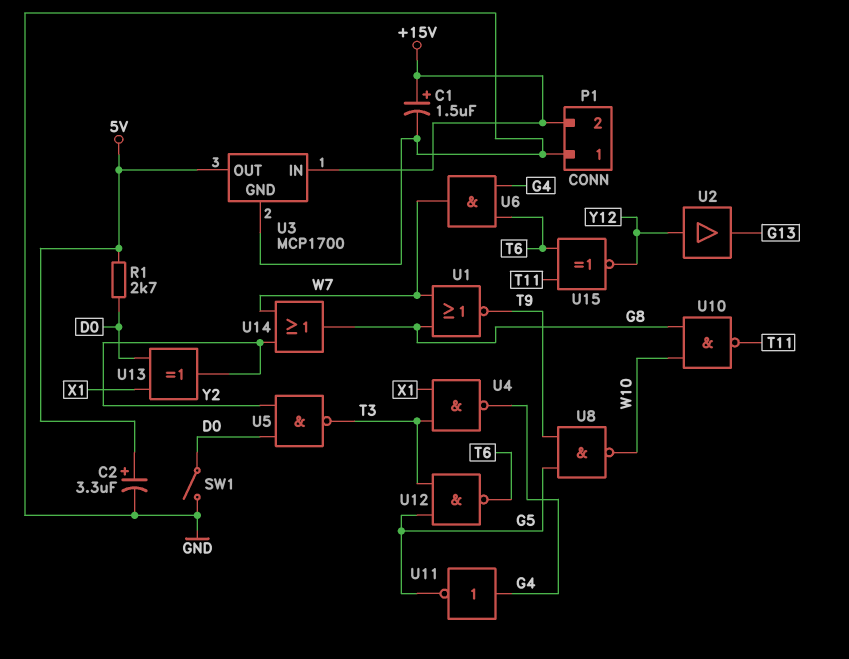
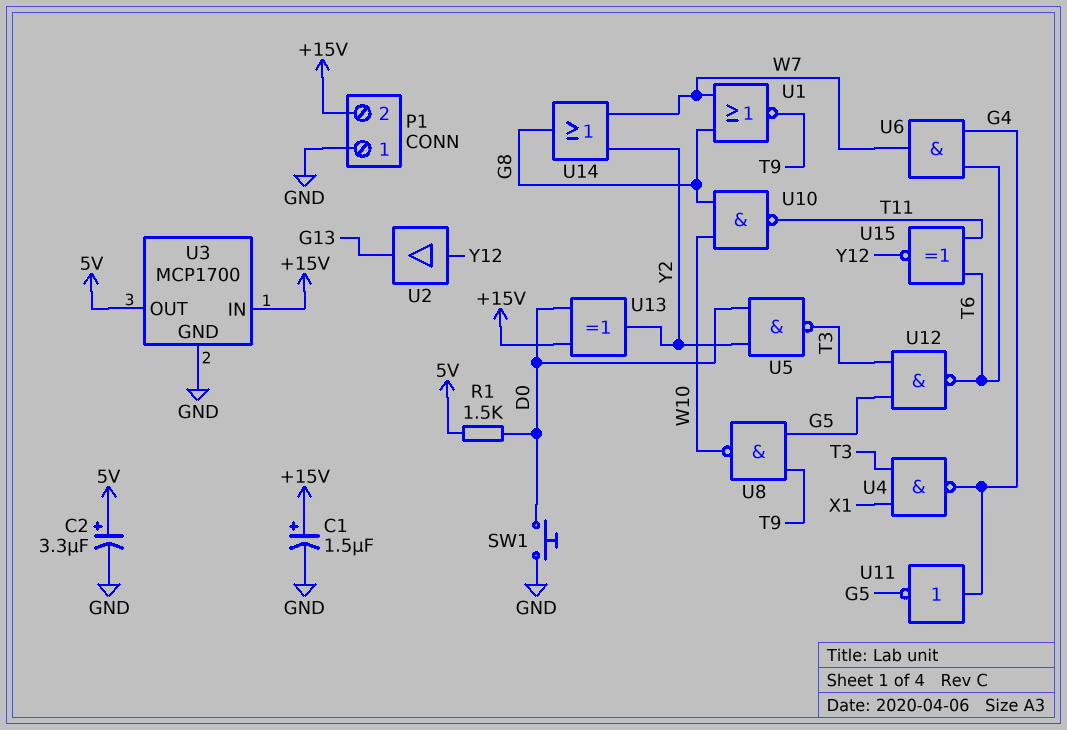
R1: 2.7k (5V, D0) -> 1.5k (5V, D0)
SW1: switch (D0, GND) -> button (D0, GND)
U13: XOR (in D0, in X1, out Y2) -> XOR (in +15V, in D0, out Y2)

